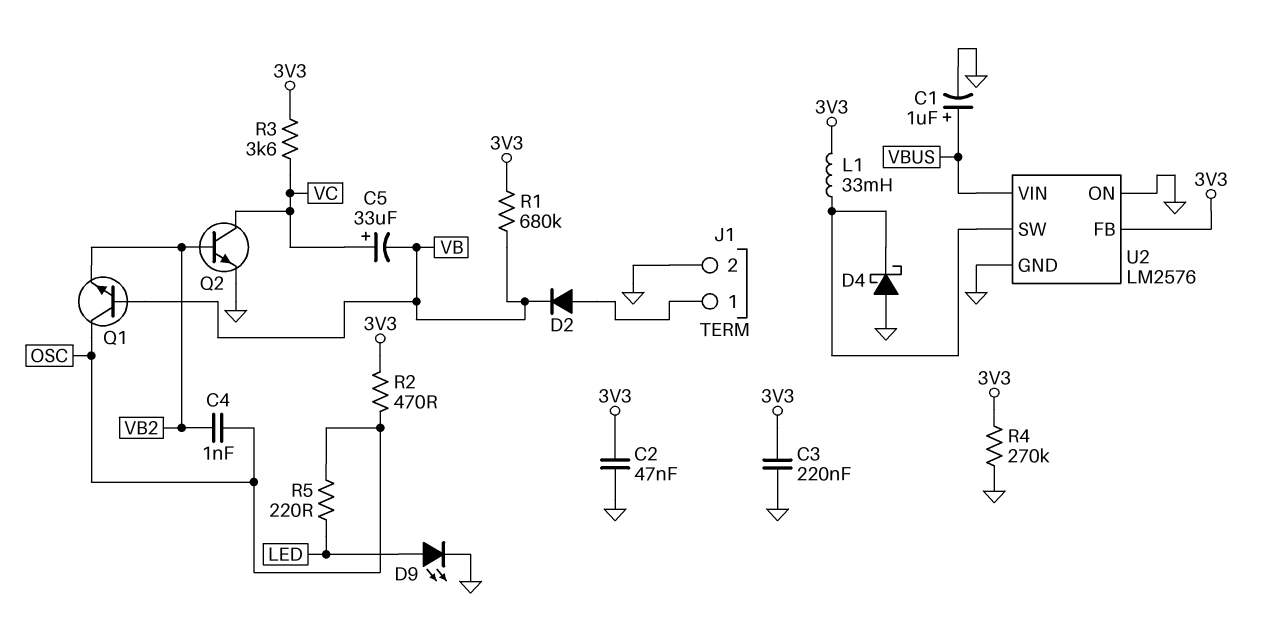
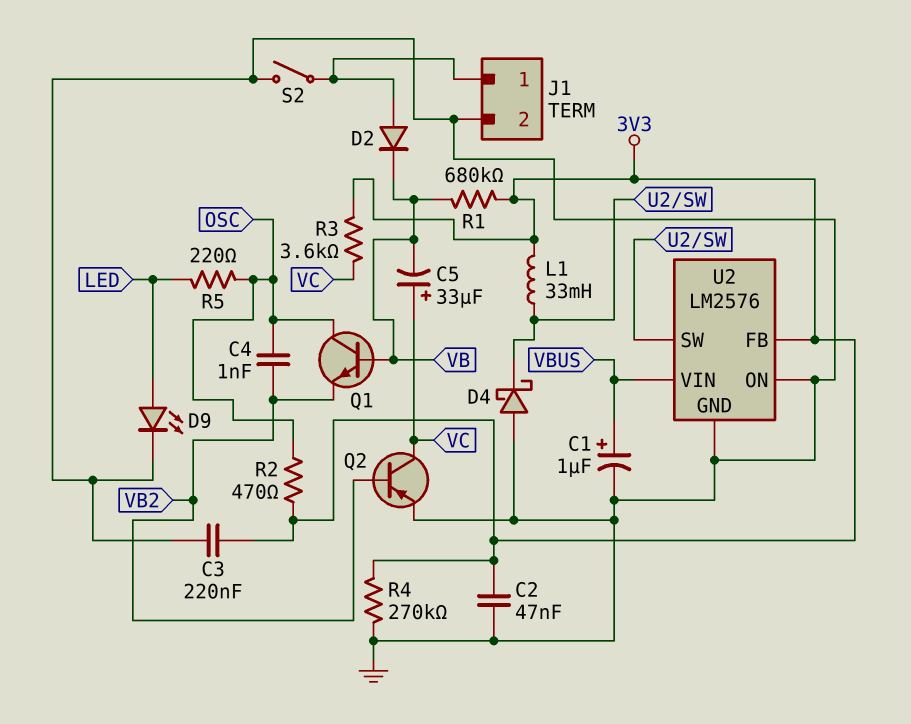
Q2: NPN (B VB2, C VC, E GND) -> PNP (B VB2, C VC, E GND)
S2: none -> switch (GND, J1/1)

